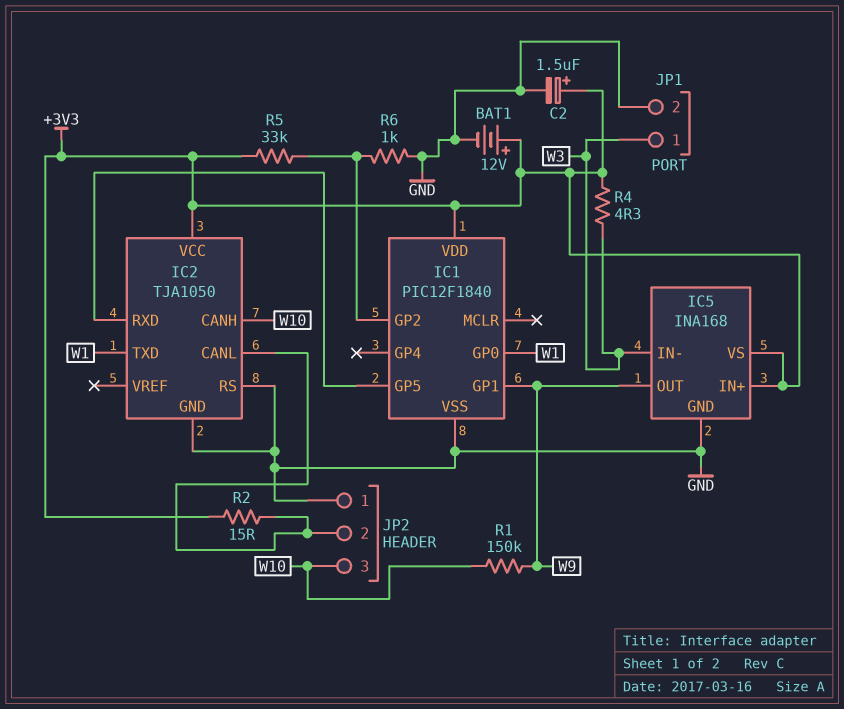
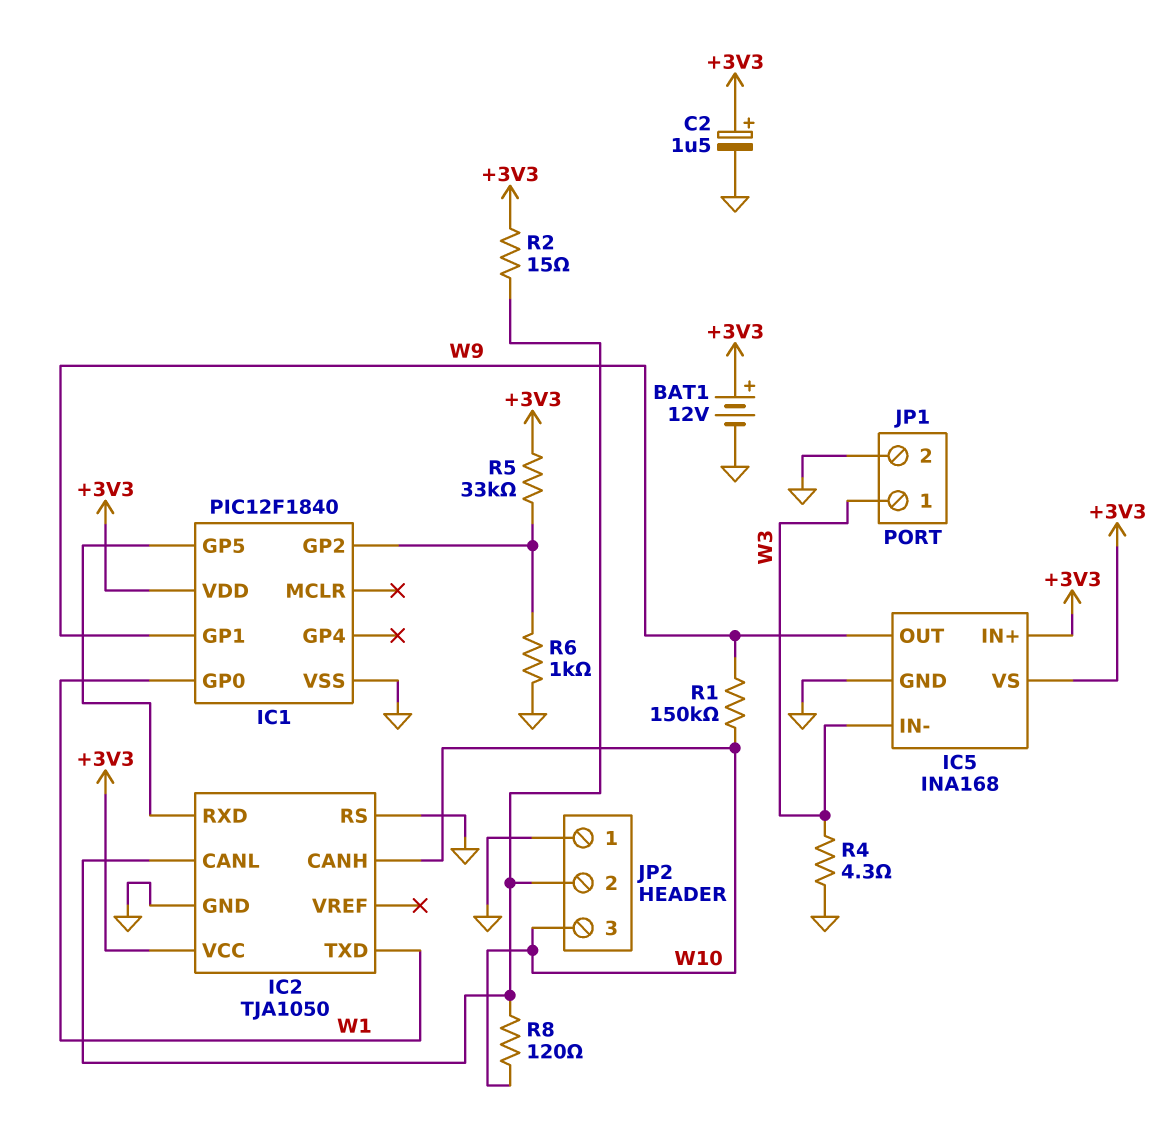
R4: 4.3 (+3V3, W3) -> 4.3 (GND, W3)
R8: none -> 120 (IC2/CANL, W10)

